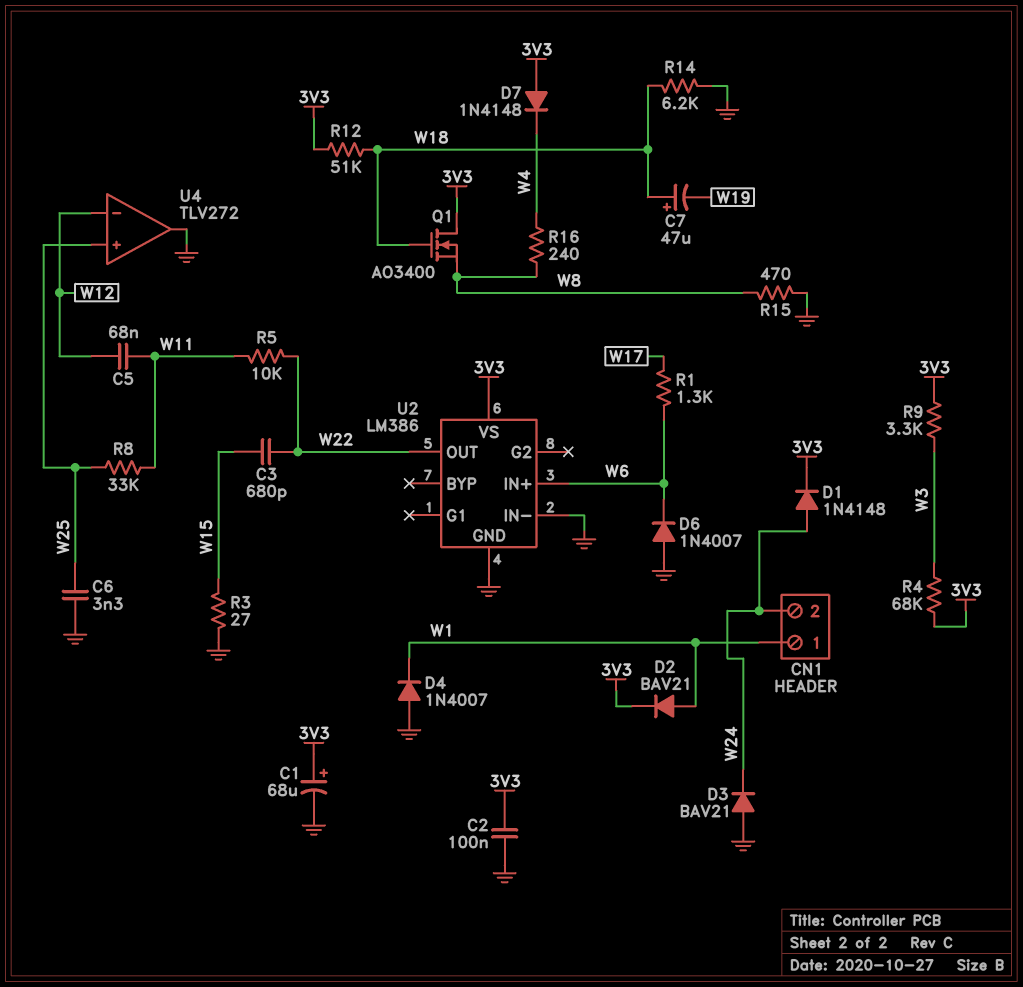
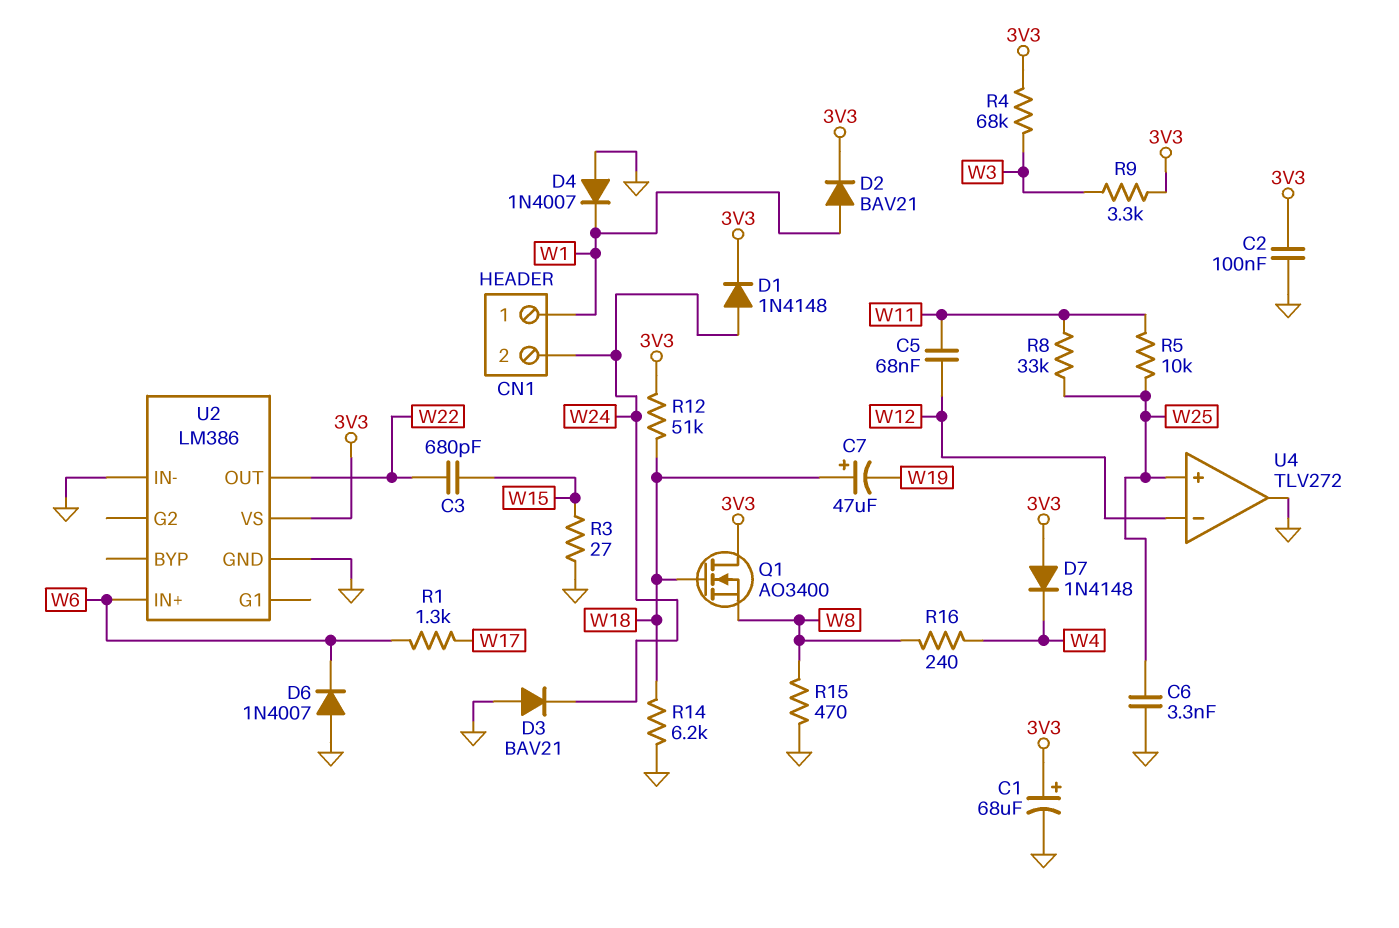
R5: 10k (W11, W22) -> 10k (W11, W25)

